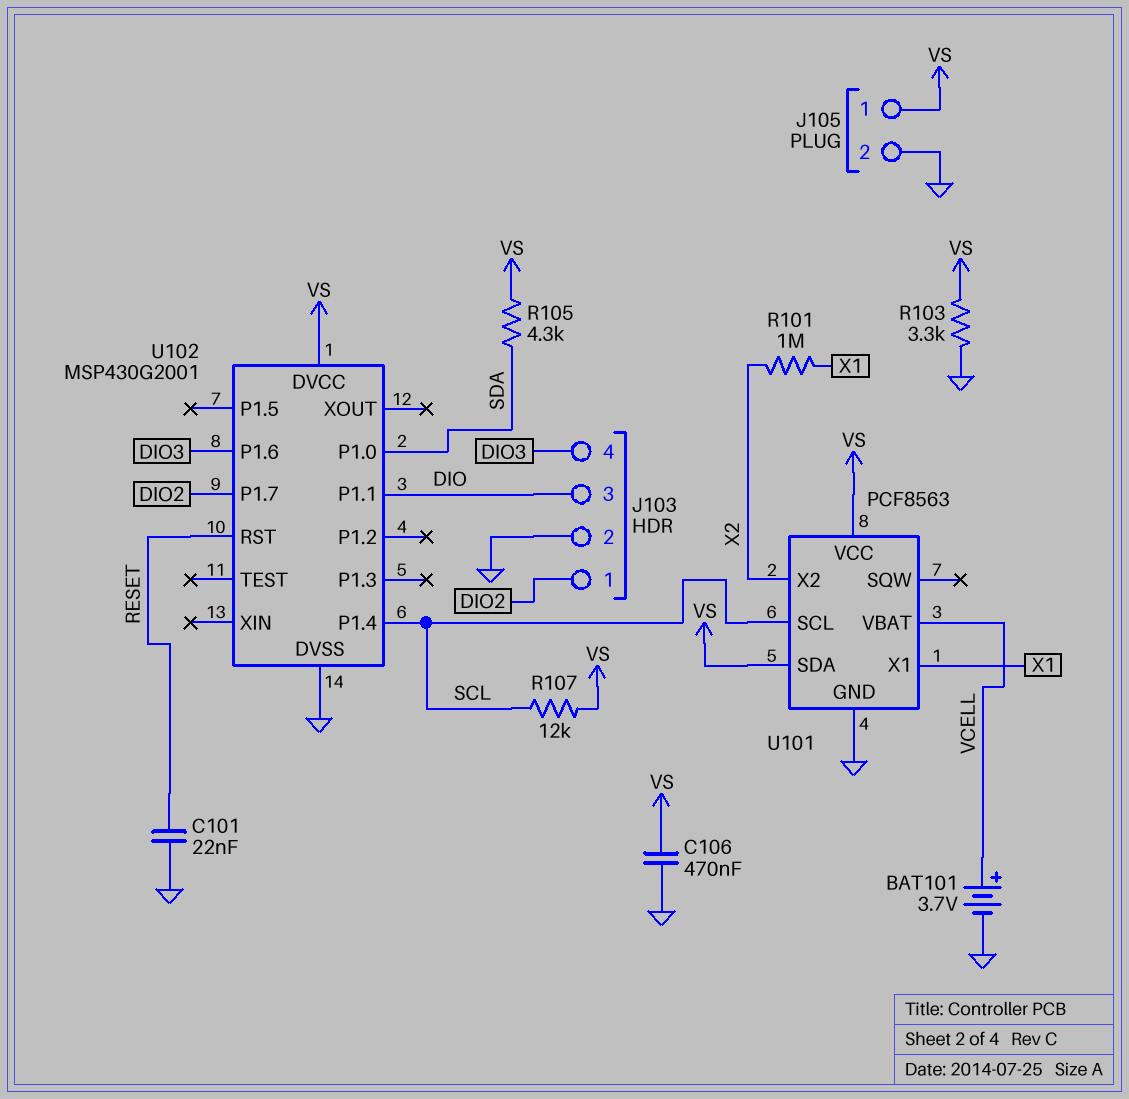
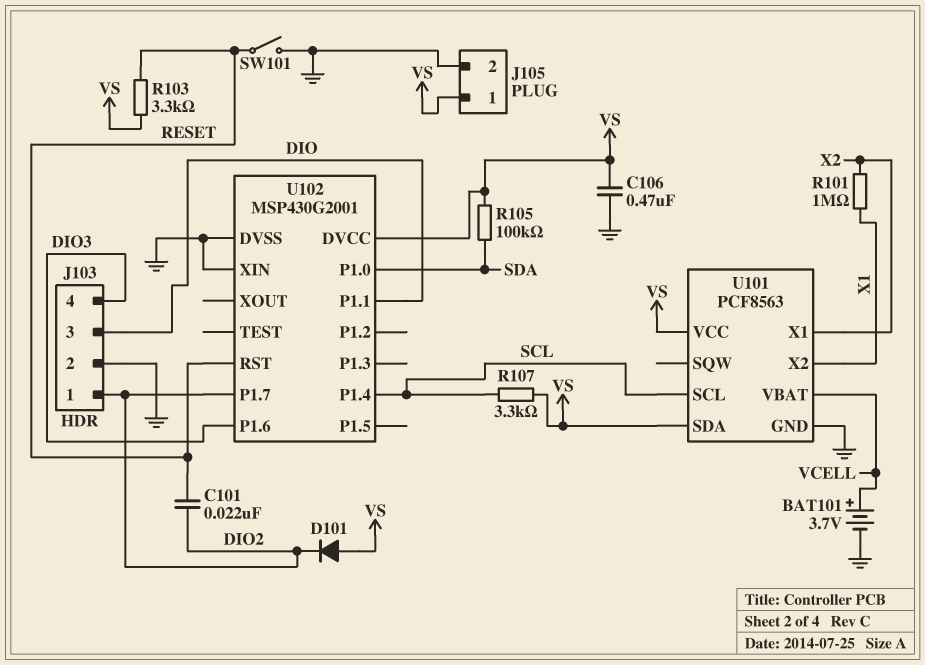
C101: 22nF (GND, RESET) -> 22nF (DIO2, RESET)
D101: none -> diode (A VS, K DIO2)
R103: 3.3k (GND, VS) -> 3.3k (RESET, VS)
R105: 4.3k (SDA, VS) -> 100k (SDA, VS)
R107: 12k (SCL, VS) -> 3.3k (SCL, VS)
SW101: none -> switch (GND, RESET)
U101 pin X1: X1 -> X2
U101 pin X2: X2 -> X1
U102 pin XIN: none -> GND

